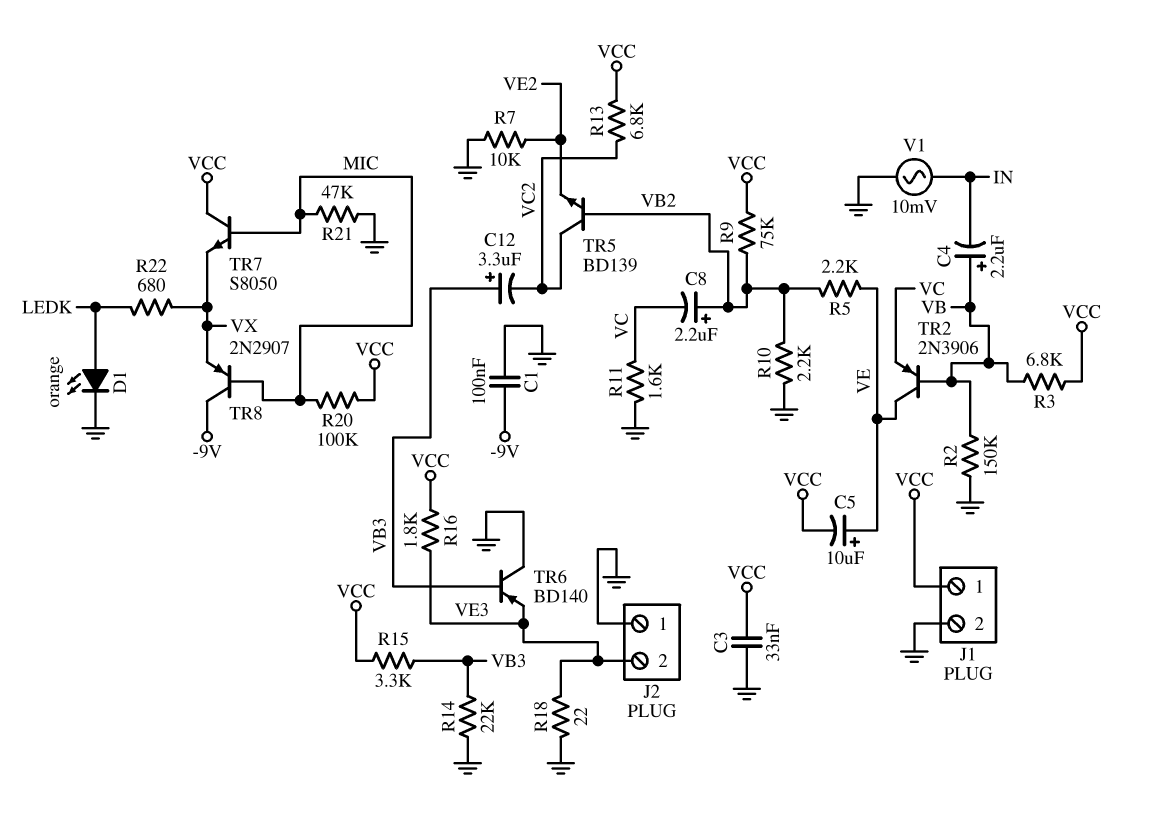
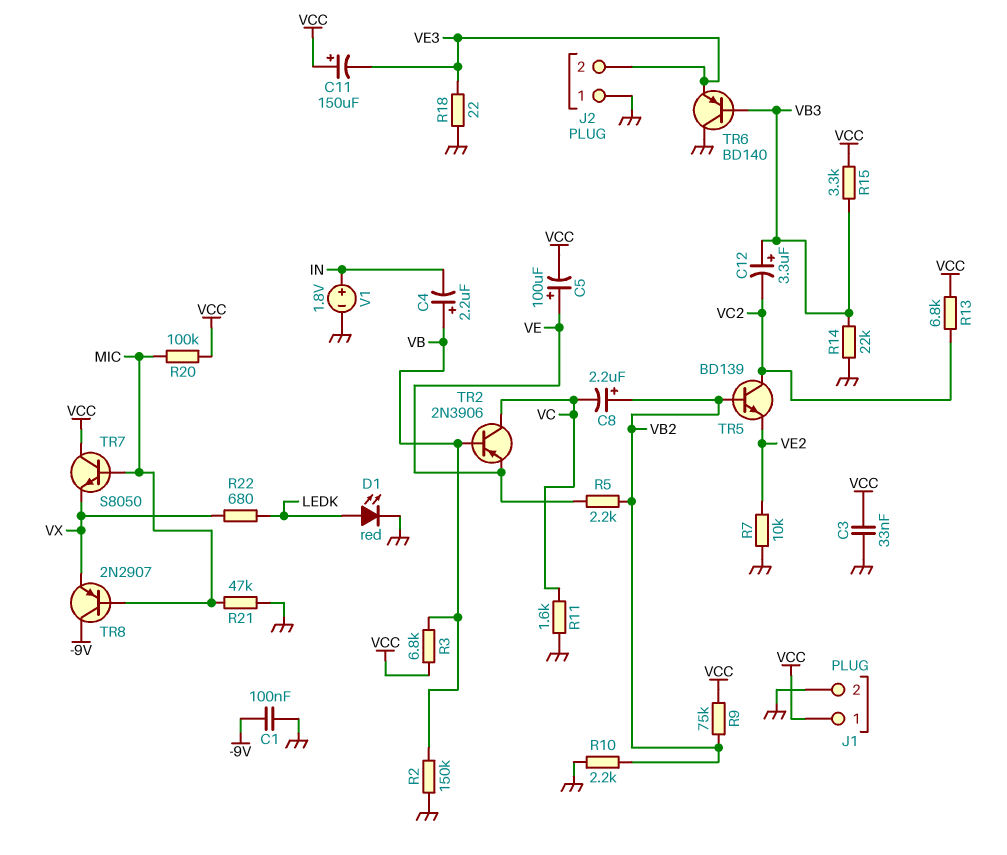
C5: 10uF (plus VE, minus VCC) -> 100uF (plus VE, minus VCC)
C11: none -> 150uF (plus VCC, minus VE3)
D1: LED orange (A LEDK, K GND) -> LED red (A LEDK, K GND)
R16: 1.8k (VCC, VE3) -> none
TR2: PNP 2N3906 (B VB, C VE, E VC) -> PNP 2N3906 (B VB, C VC, E VE)
V1: AC 10mV (GND, IN) -> 1.8V (plus IN, minus GND)

